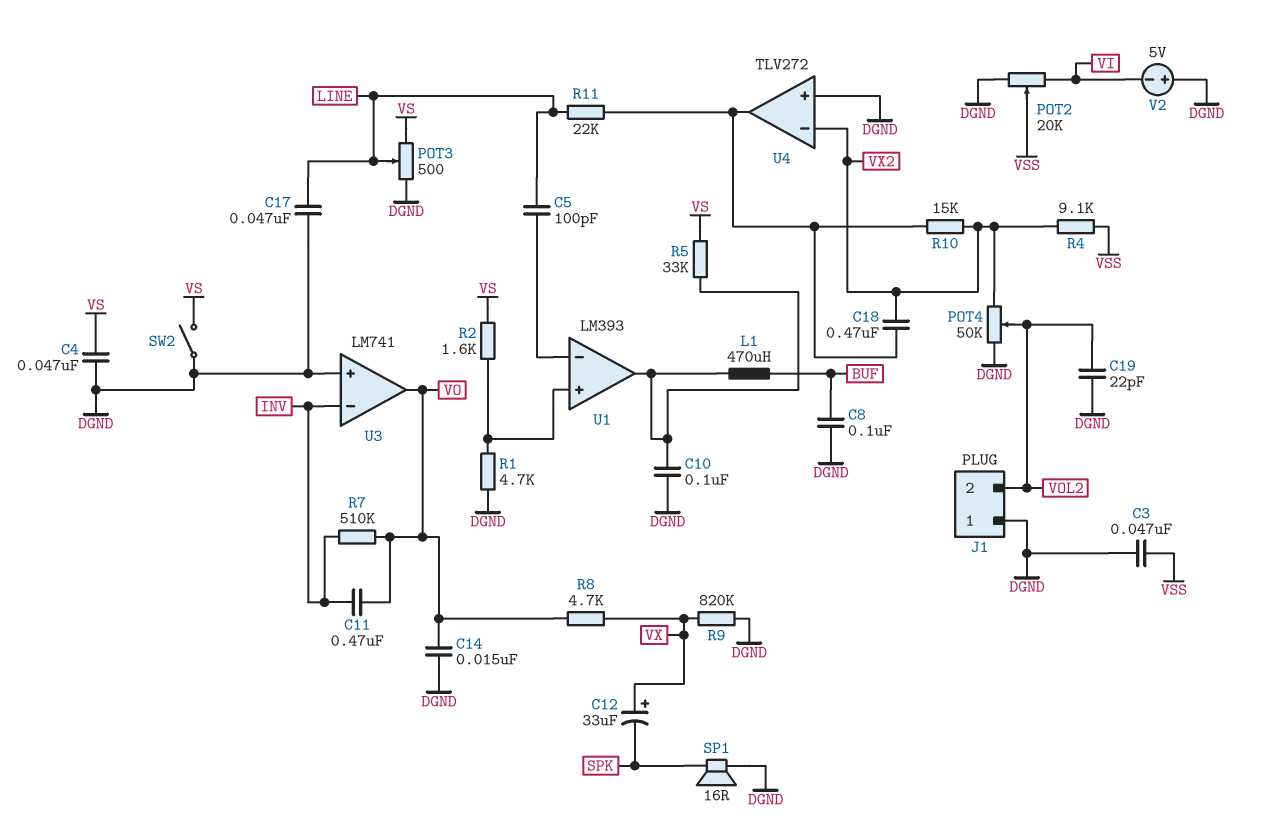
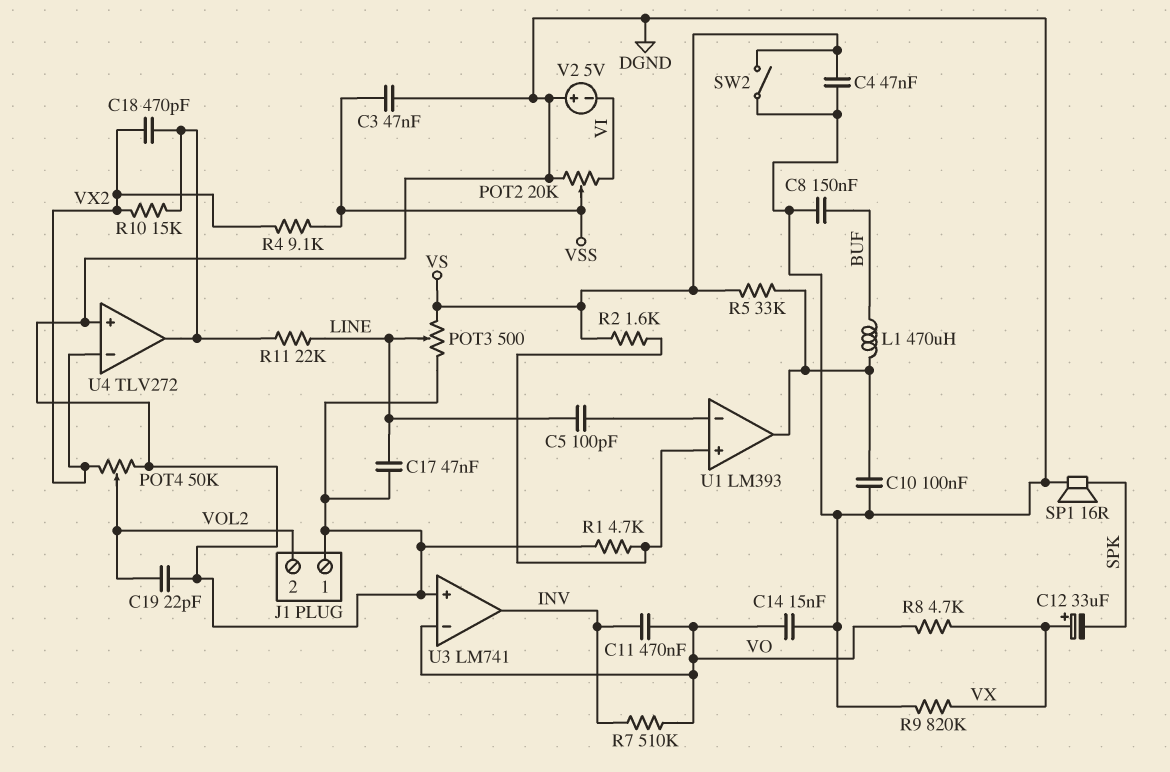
C8: 100nF (BUF, DGND) -> 150nF (BUF, DGND)
C18: 470nF (U4/out, VX2) -> 470pF (U4/out, VX2)
U3 pin in-: INV -> VO
U3 pin out: VO -> INV

